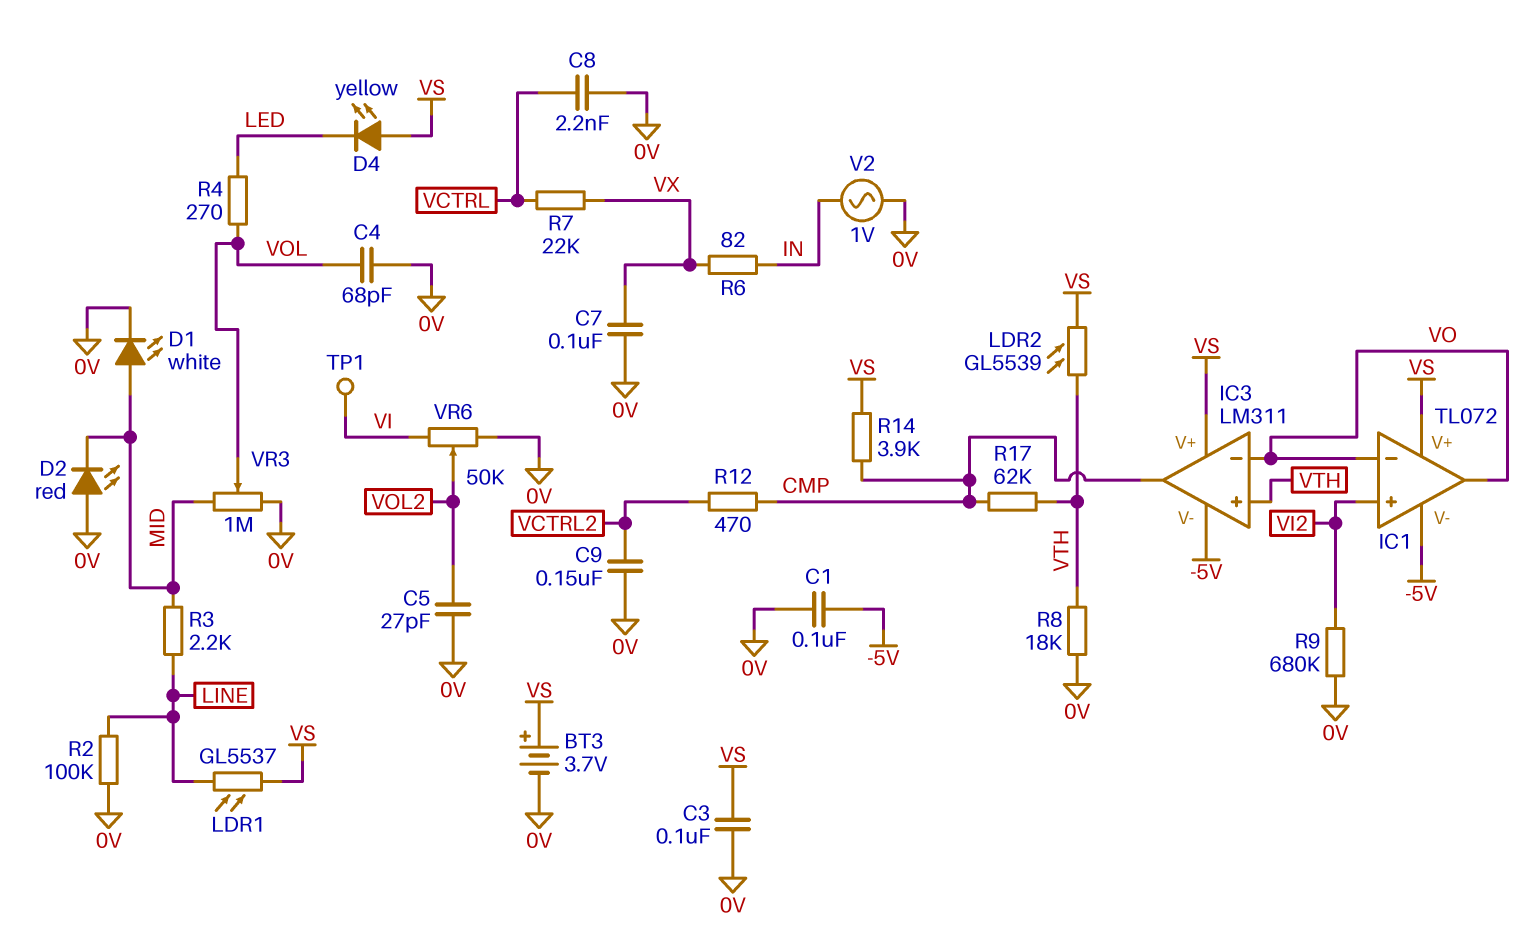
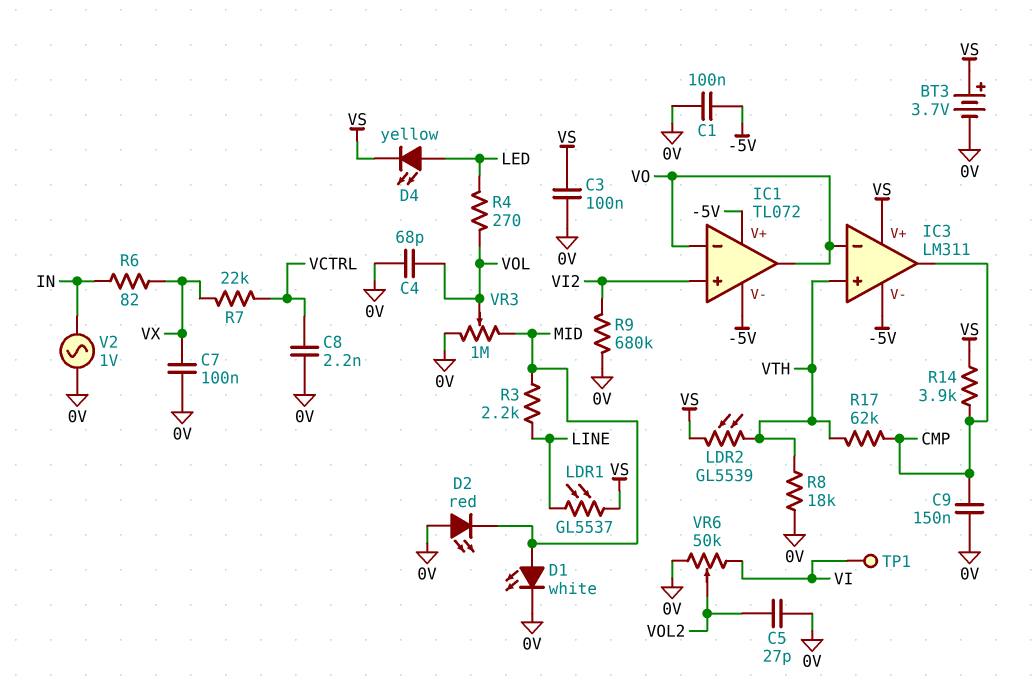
C9: 150nF (0V, VCTRL2) -> 150nF (0V, CMP)
D4: LED yellow (A VS, K LED) -> LED yellow (A LED, K VS)
IC1 pin V+: VS -> -5V
R2: 100k (0V, LINE) -> none
R12: 470 (CMP, VCTRL2) -> none

